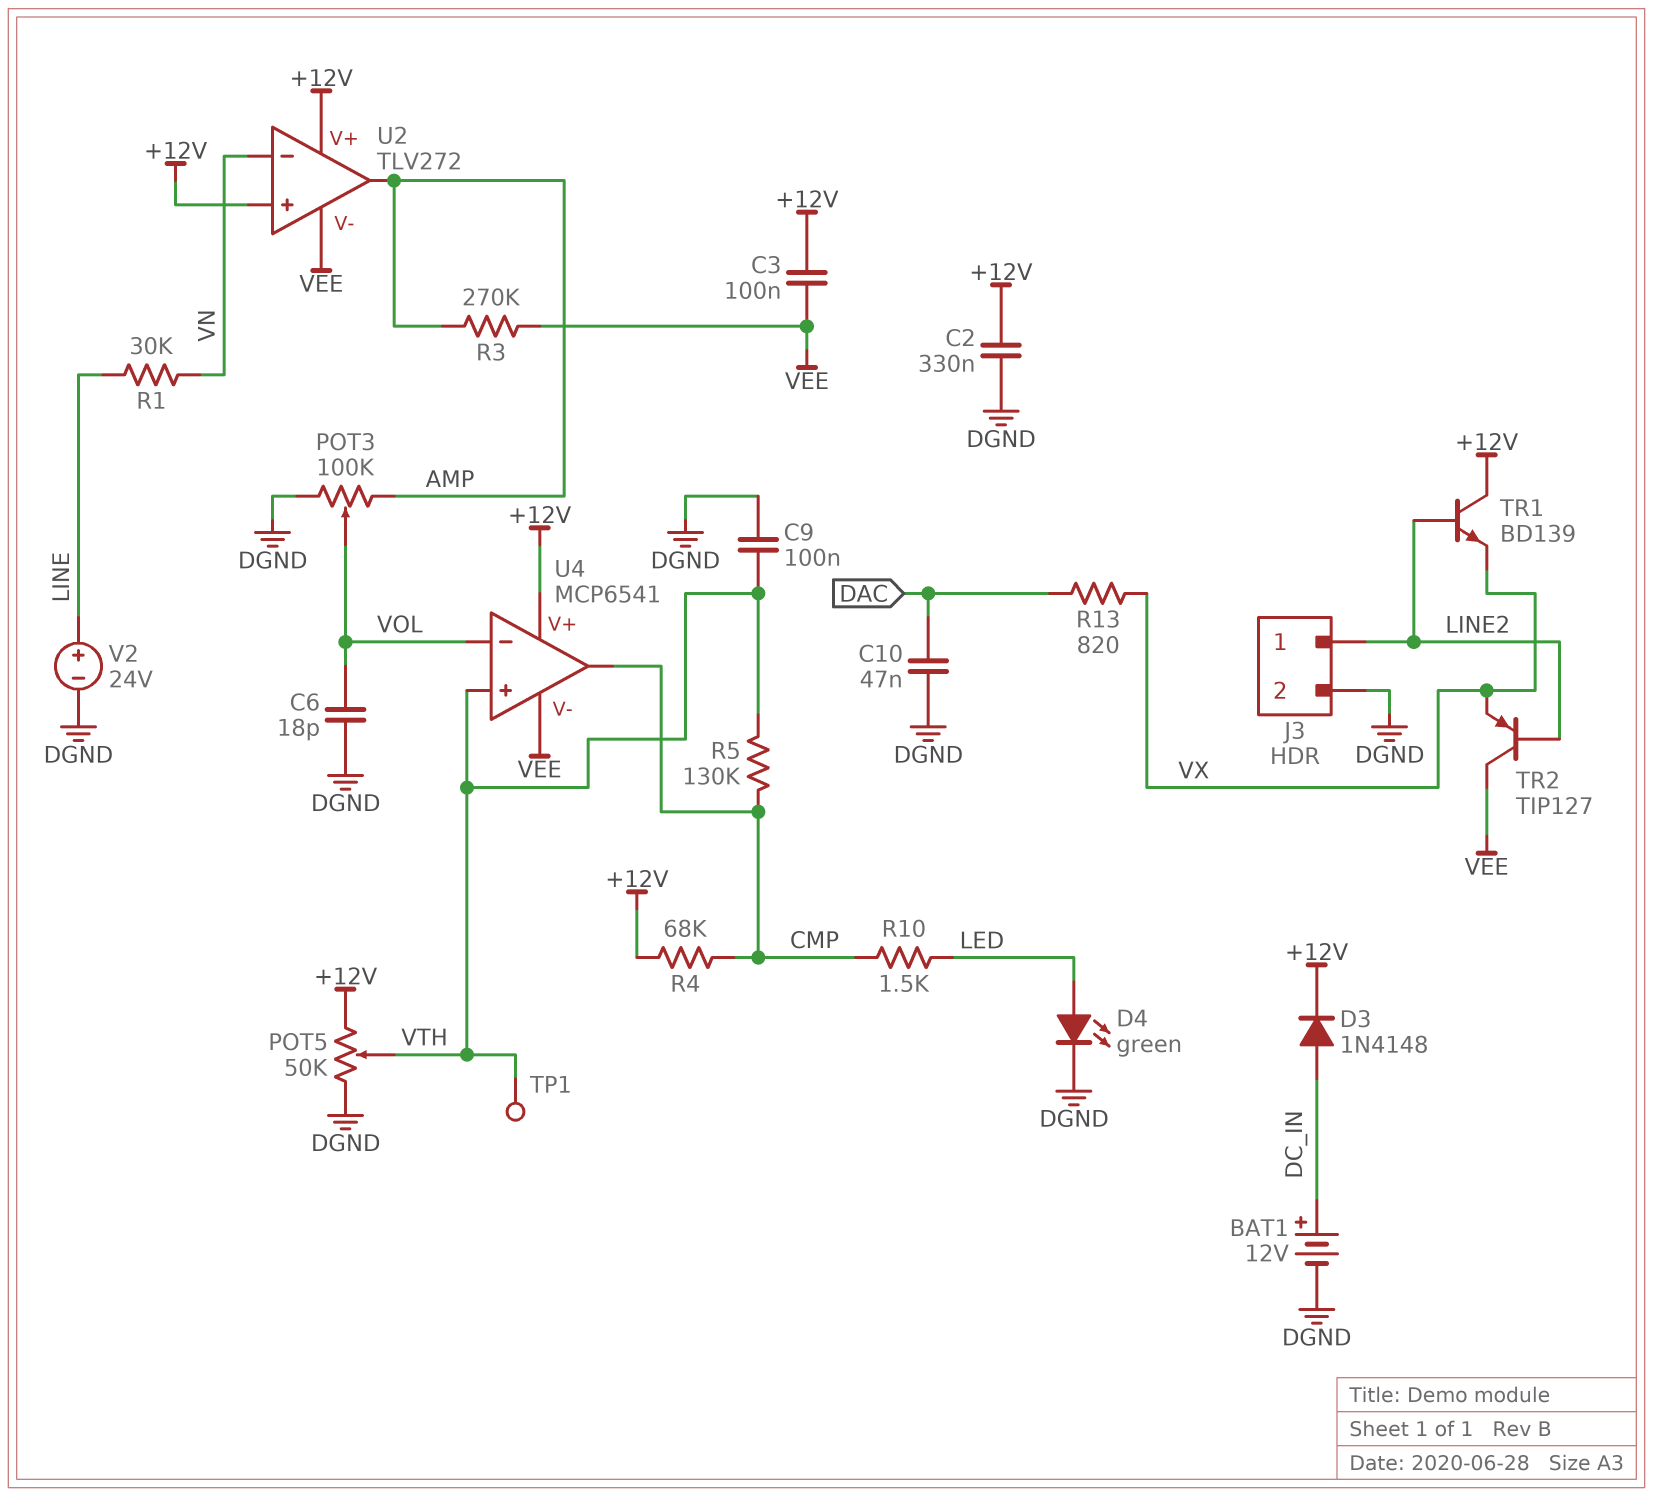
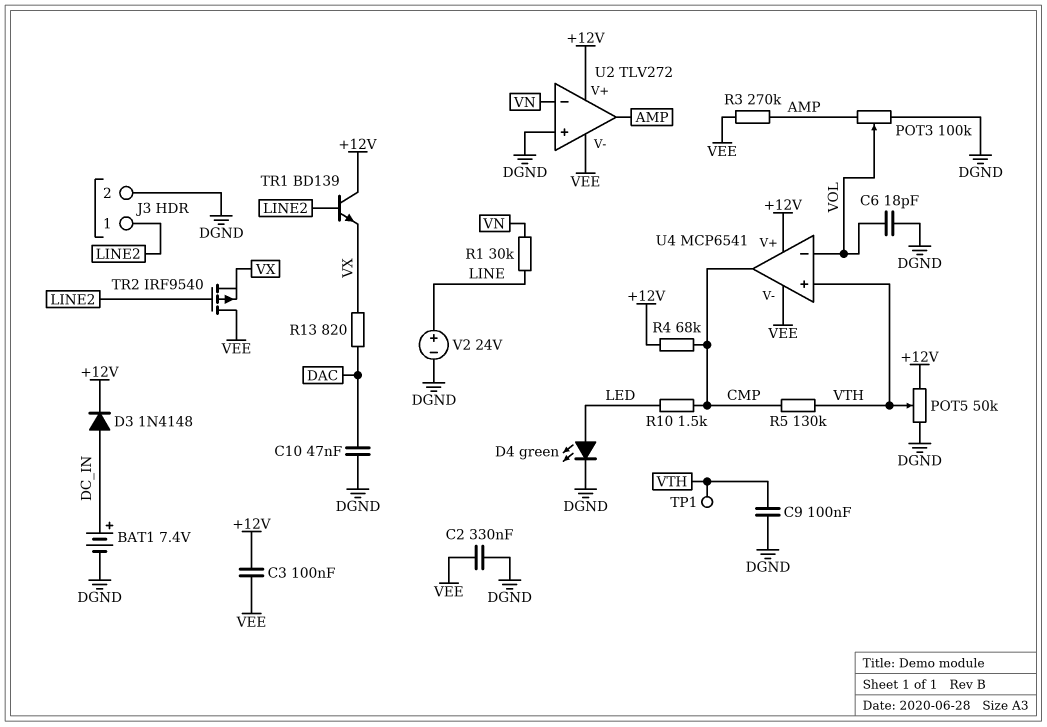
BAT1: 12V (plus DC_IN, minus DGND) -> 7.4V (plus DC_IN, minus DGND)
C2: 330nF (+12V, DGND) -> 330nF (DGND, VEE)
TR2: PNP TIP127 (B LINE2, C VEE, E VX) -> PMOS IRF9540 (G LINE2, D VEE, S VX)
U2 pin in+: +12V -> DGND

